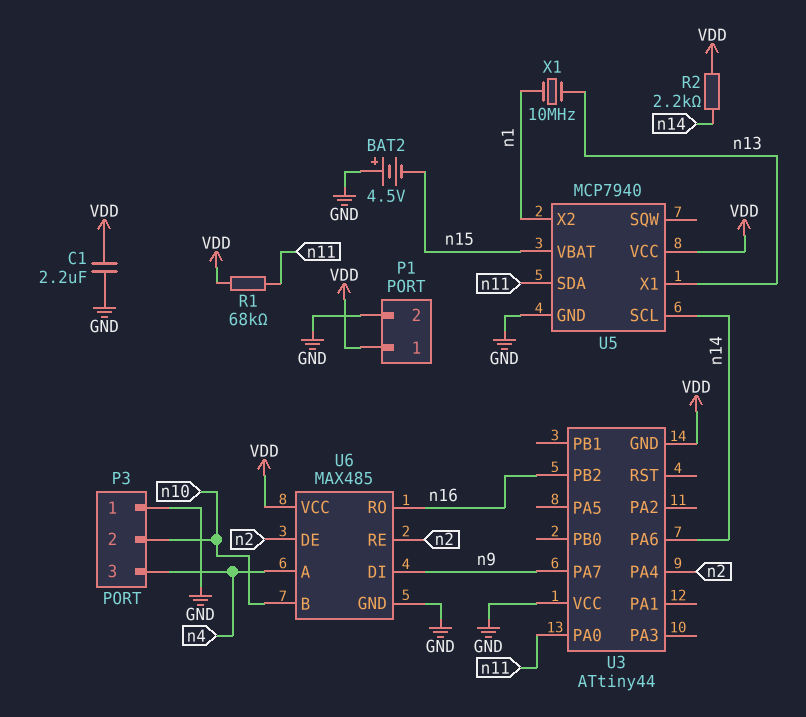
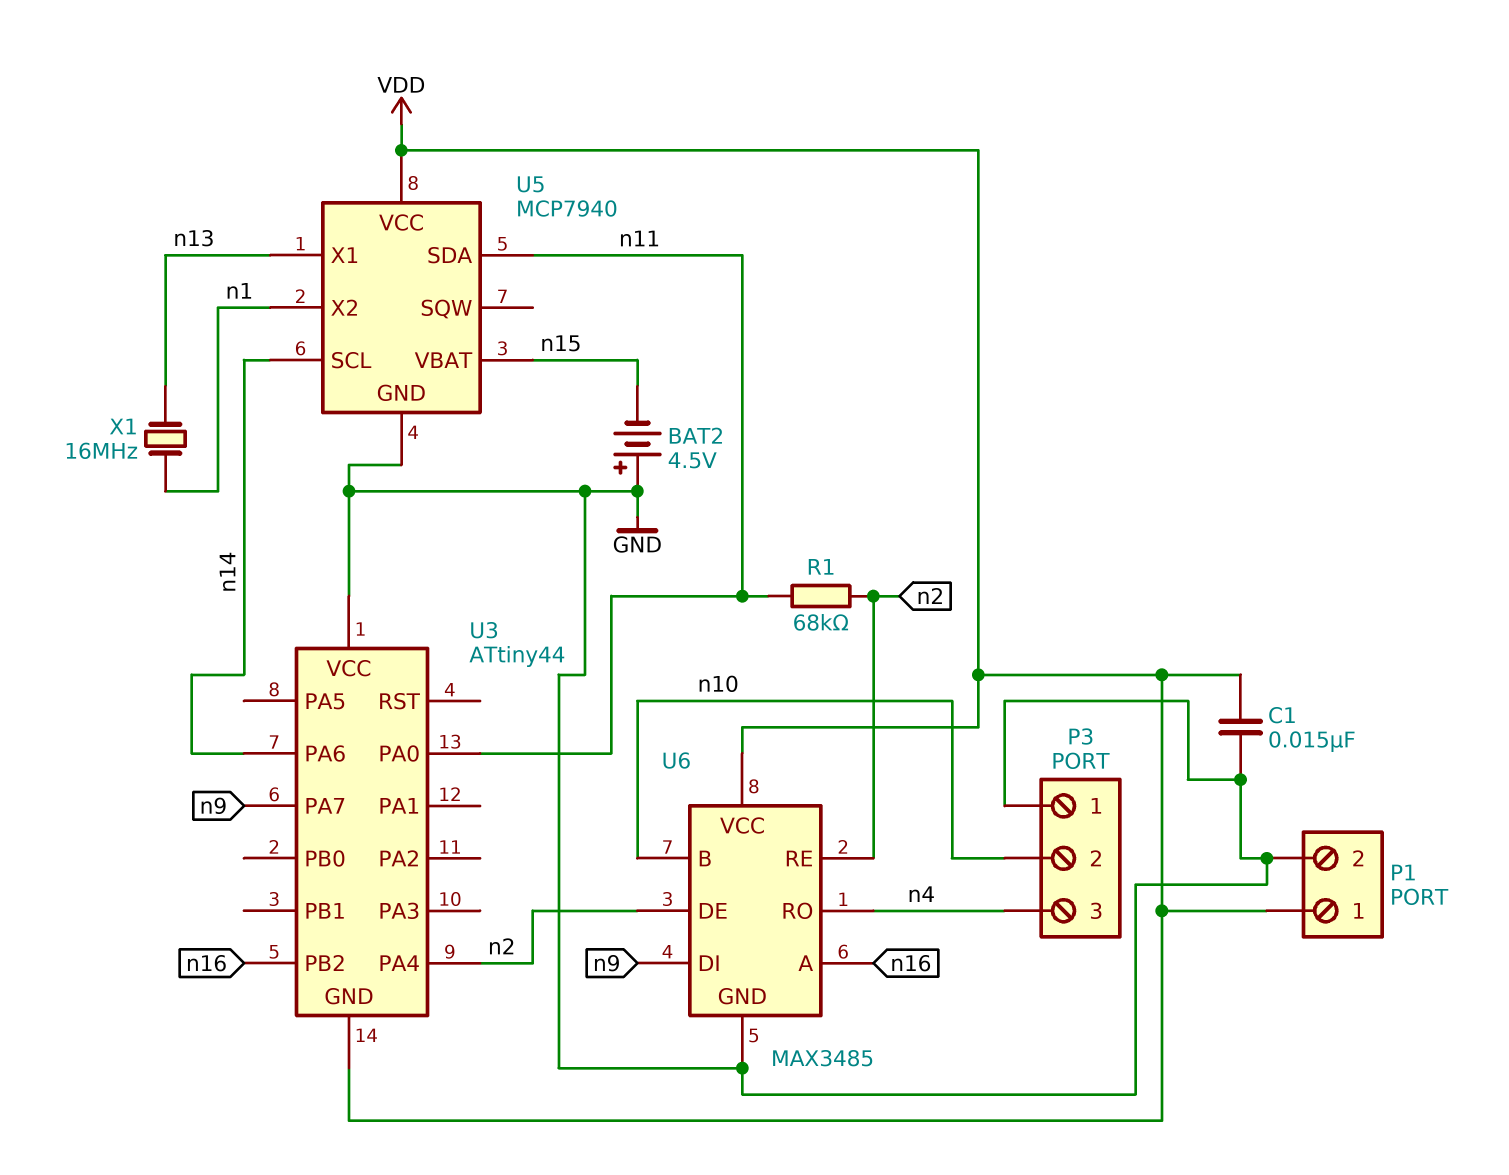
C1: 2.2uF (GND, VDD) -> 15nF (GND, VDD)
R1: 68k (VDD, n11) -> 68k (n2, n11)
R2: 2.2k (VDD, n14) -> none
U6: MAX485 -> MAX3485
U6 pin A: n4 -> n16
U6 pin RO: n16 -> n4
X1: 10MHz (n1, n13) -> 16MHz (n1, n13)

